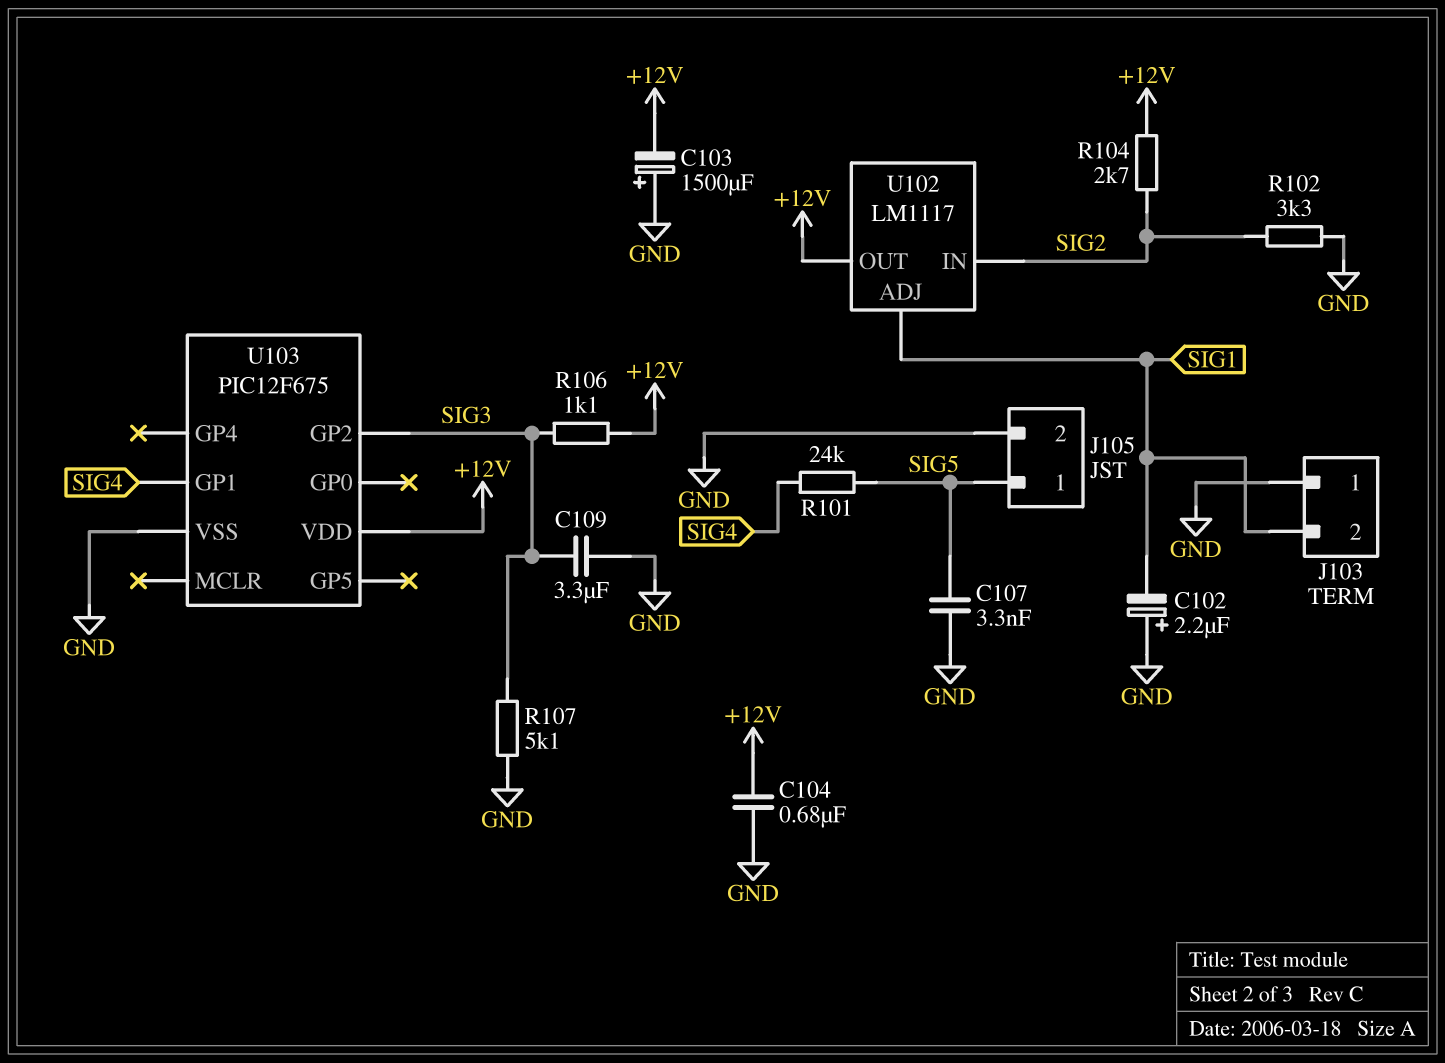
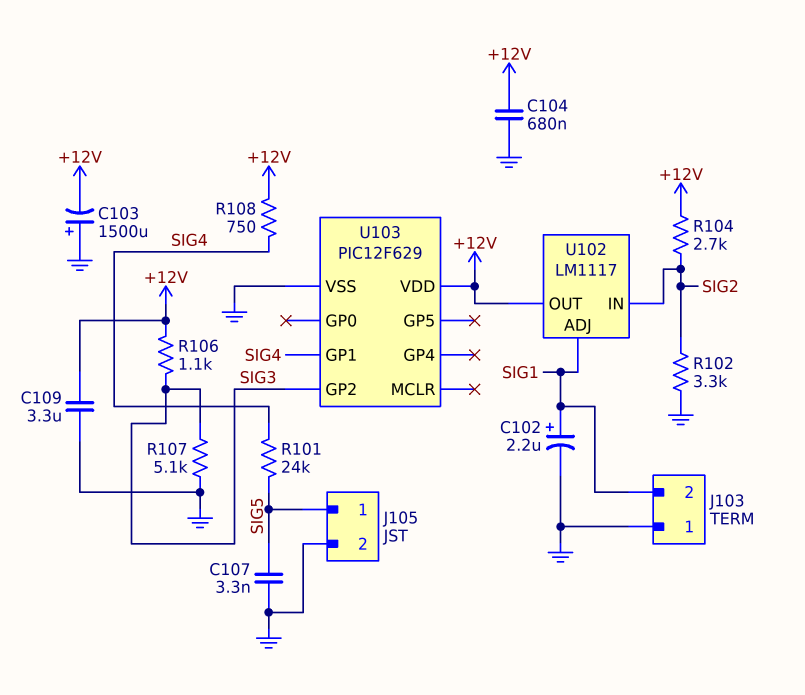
C102: 2.2uF (plus GND, minus SIG1) -> 2.2uF (plus SIG1, minus GND)
C109: 3.3uF (GND, SIG3) -> 3.3uF (+12V, GND)
R108: none -> 750 (+12V, SIG4)
U103: PIC12F675 -> PIC12F629

